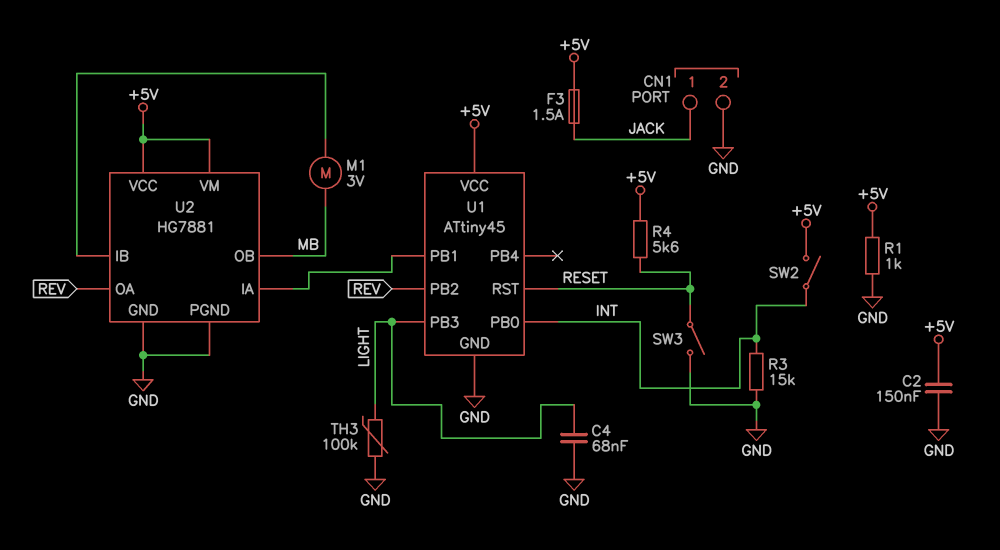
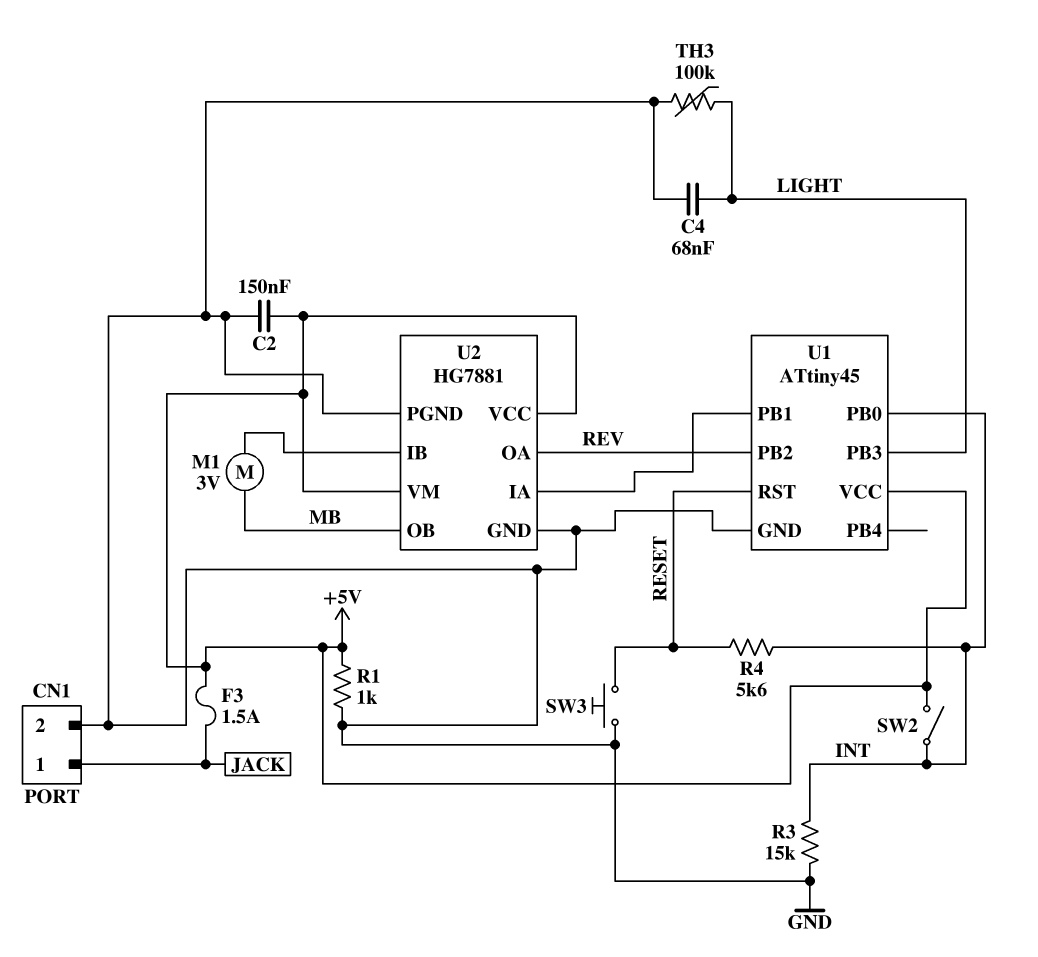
R4: 5.6k (+5V, RESET) -> 5.6k (INT, RESET)
SW3: switch (GND, RESET) -> button (GND, RESET)

